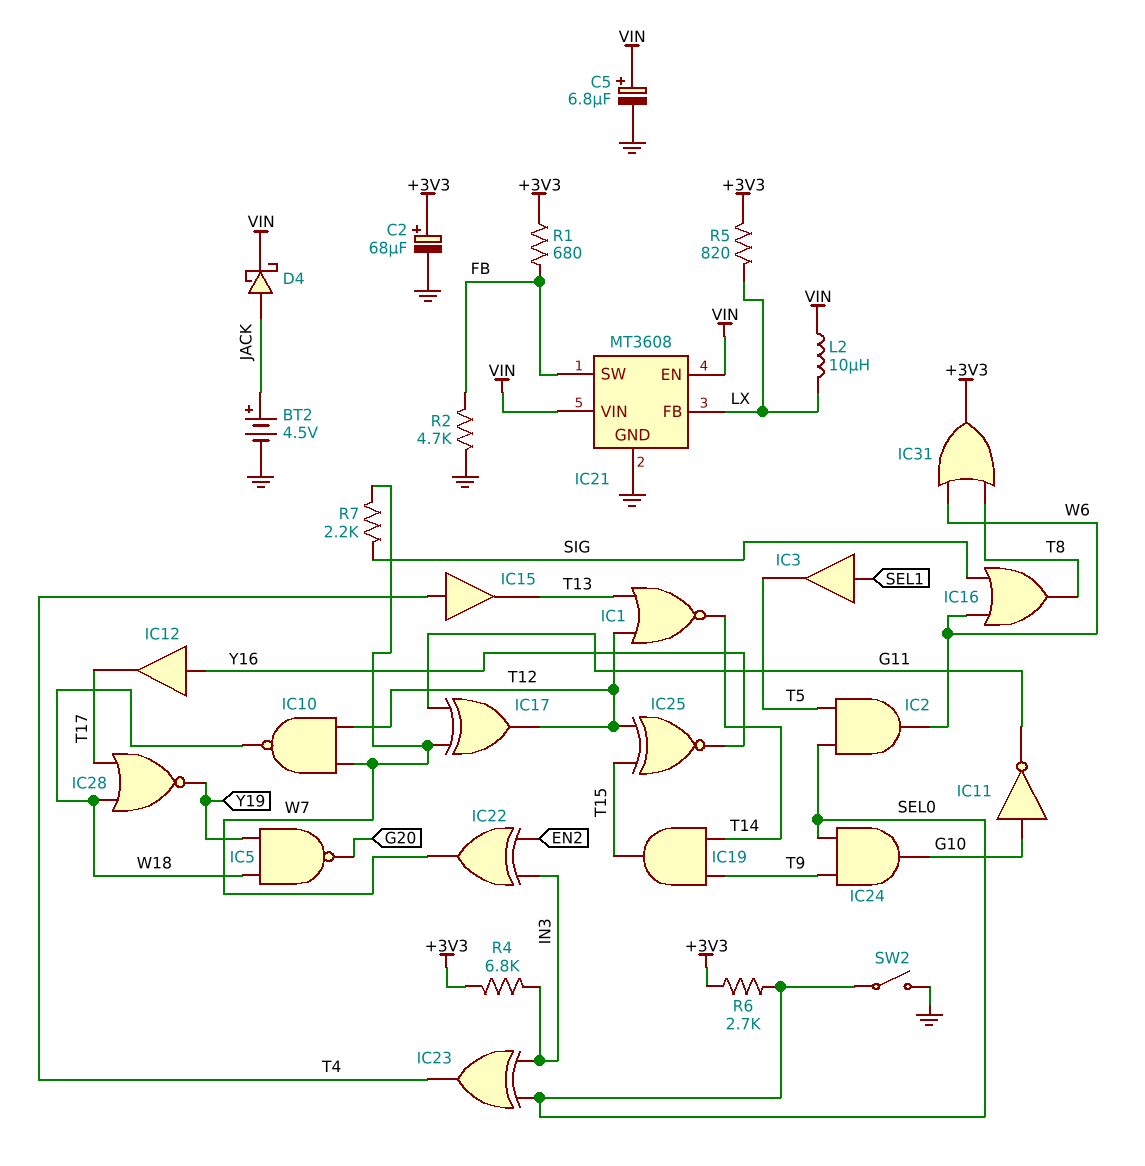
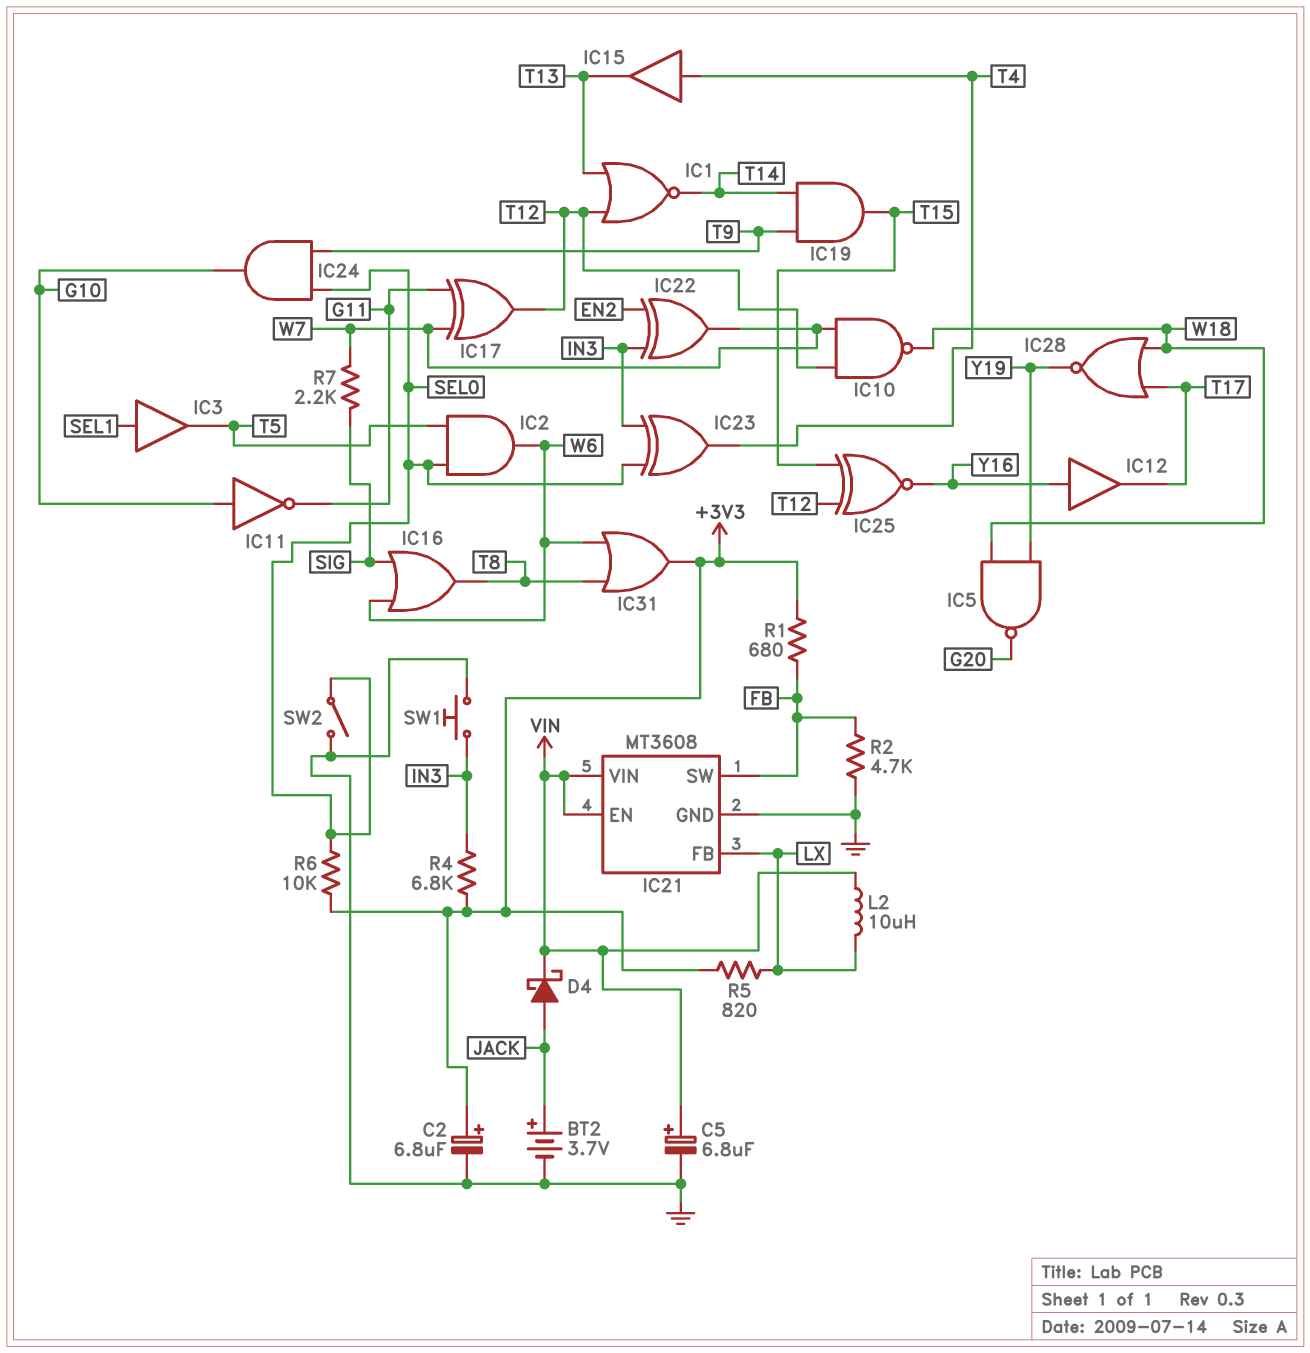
BT2: 4.5V (plus JACK, minus GND) -> 3.7V (plus JACK, minus GND)
C2: 68uF (plus +3V3, minus GND) -> 6.8uF (plus +3V3, minus GND)
R6: 2.7k (+3V3, SEL0) -> 10k (+3V3, SEL0)
SW1: none -> button (GND, IN3)

